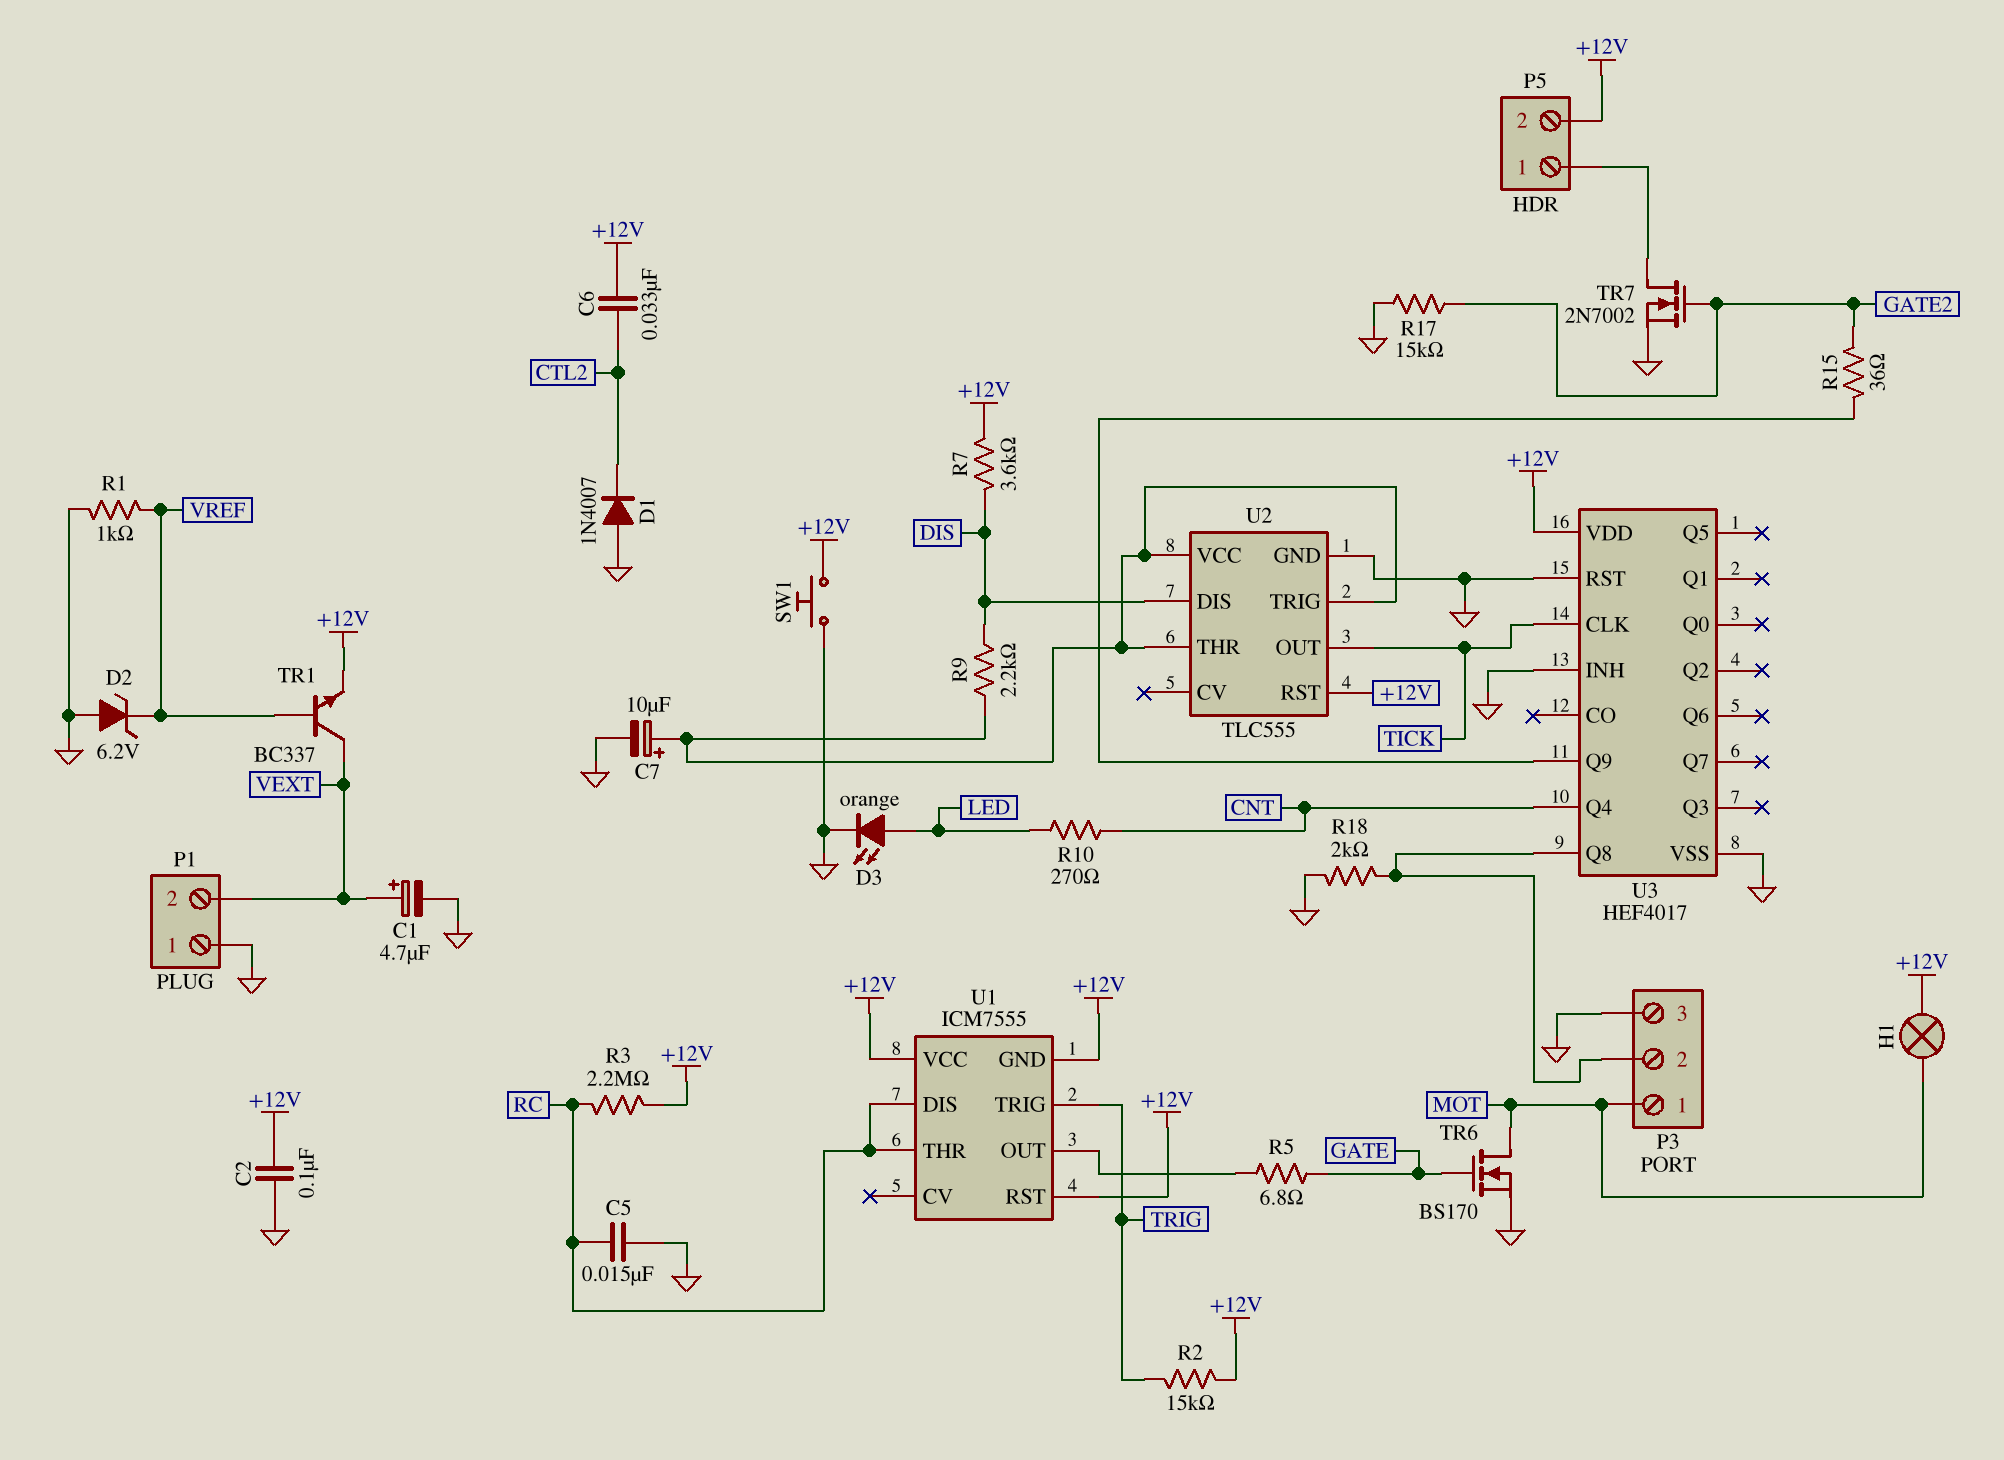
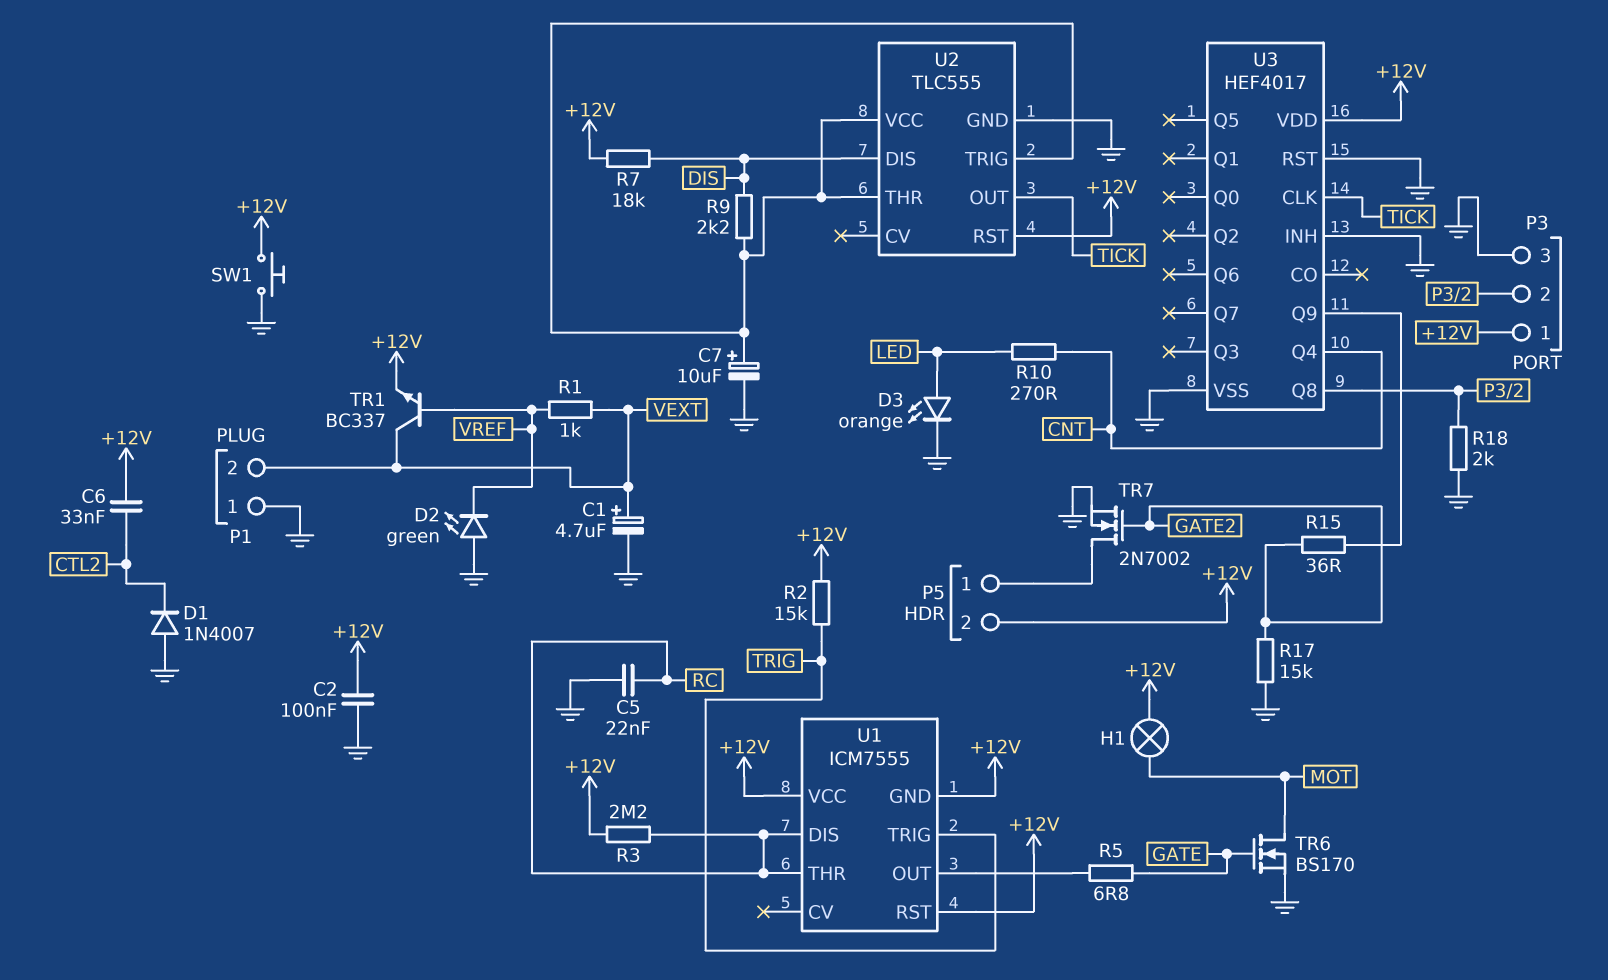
C5: 15nF (GND, RC) -> 22nF (GND, RC)
D2: zener 6.2V (A GND, K VREF) -> LED green (A GND, K VREF)
P3 pin 1: MOT -> +12V
R1: 1k (GND, VREF) -> 1k (VEXT, VREF)
R7: 3.6k (+12V, DIS) -> 18k (+12V, DIS)

